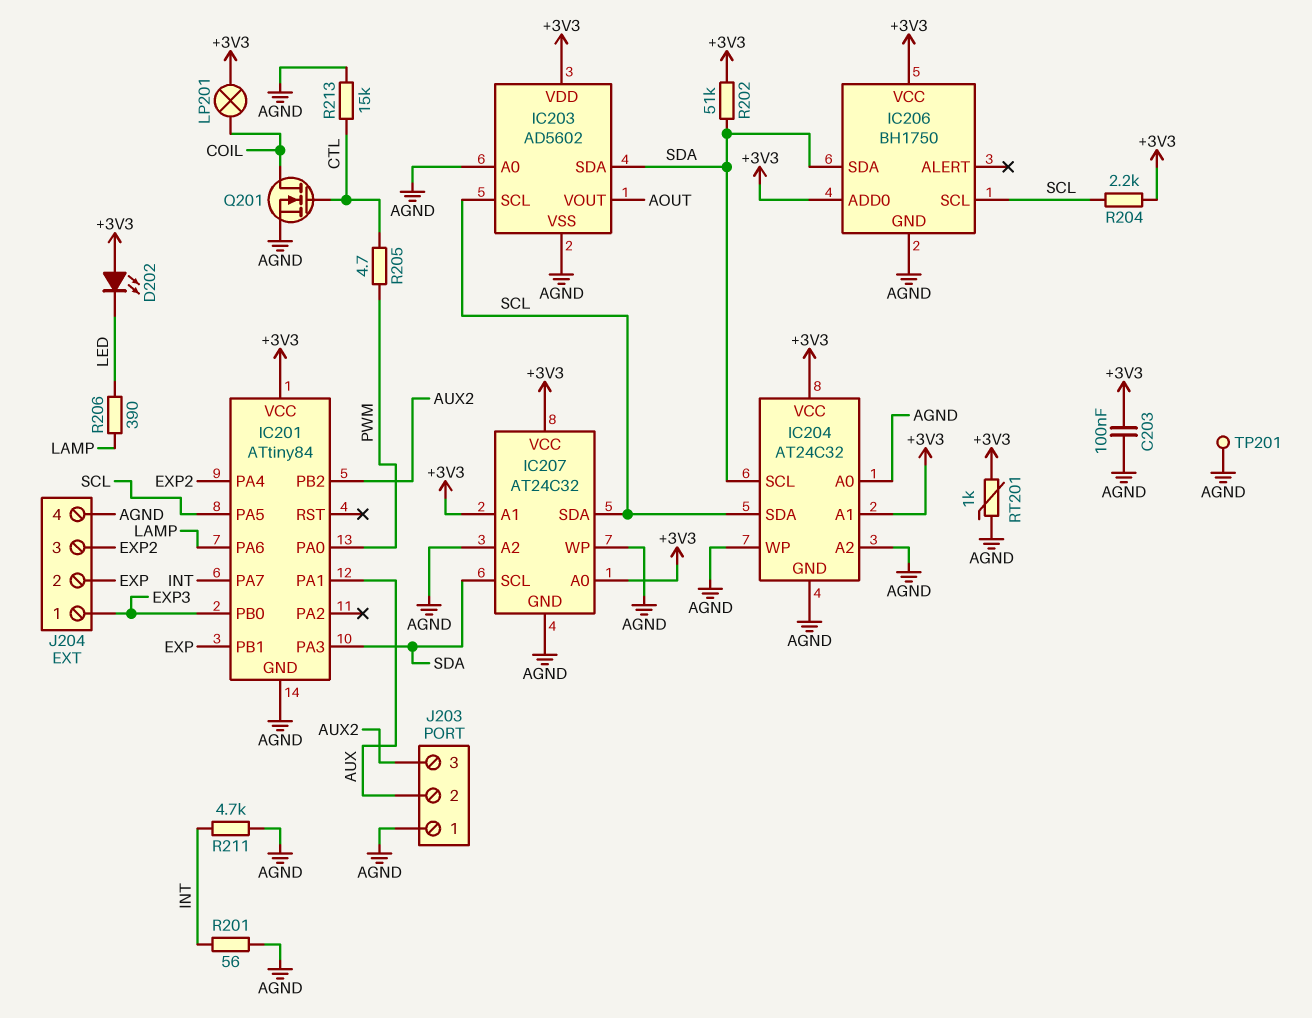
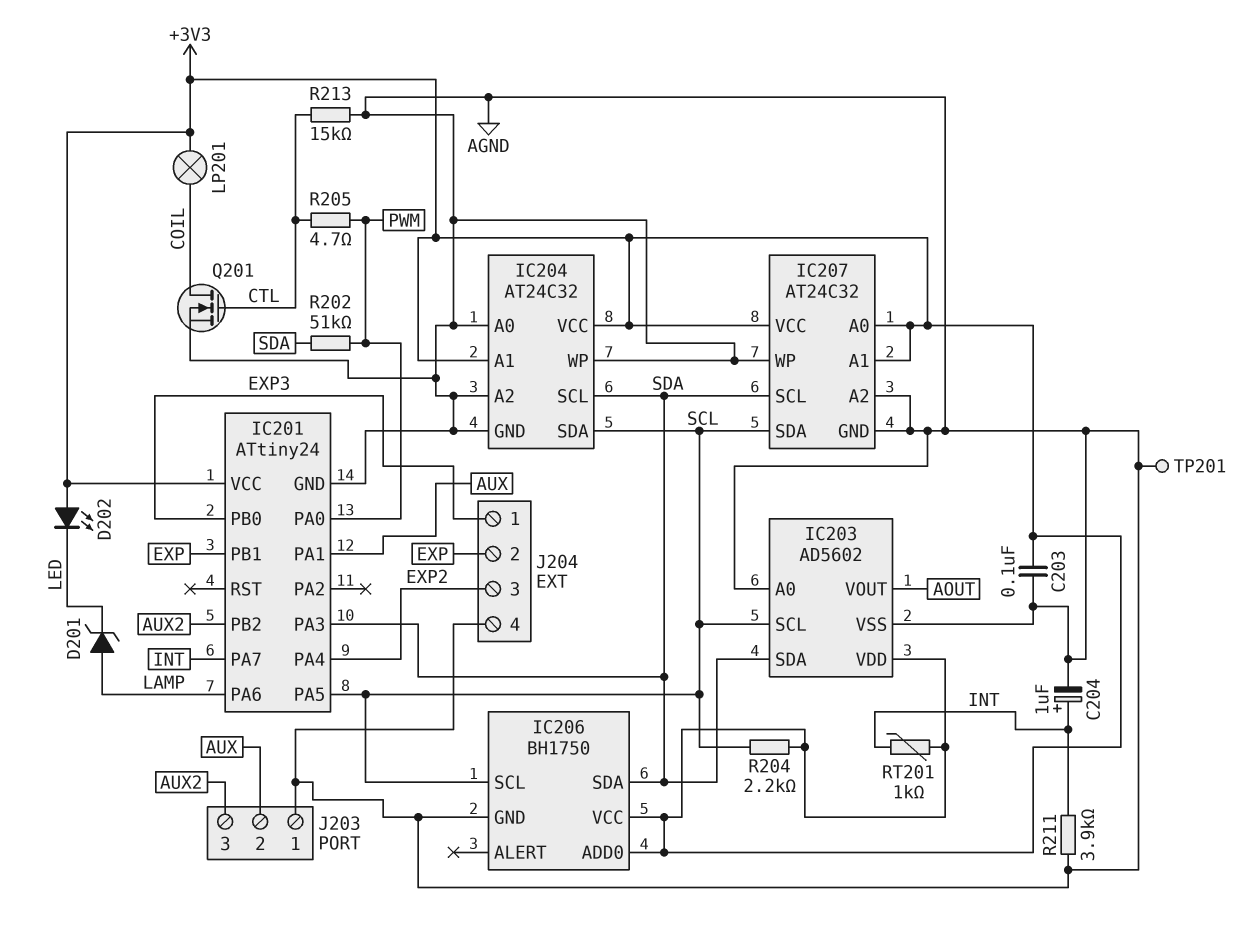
C204: none -> 1uF (plus INT, minus AGND)
D201: none -> zener (A LAMP, K LED)
IC201: ATtiny84 -> ATtiny24
R201: 56 (AGND, INT) -> none
R202: 51k (+3V3, SDA) -> 51k (PWM, SDA)
R206: 390 (LAMP, LED) -> none
R211: 4.7k (AGND, INT) -> 3.9k (AGND, INT)
RT201: 1k (+3V3, AGND) -> 1k (+3V3, INT)

